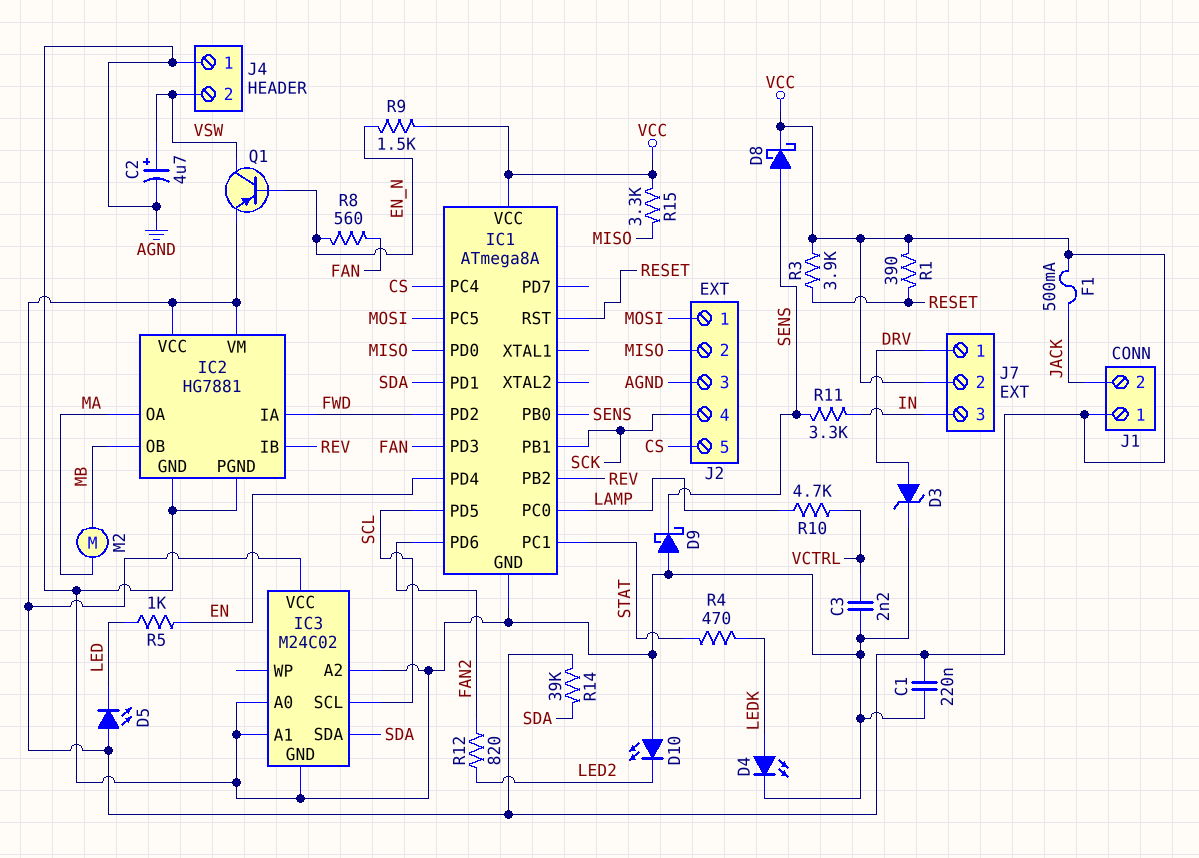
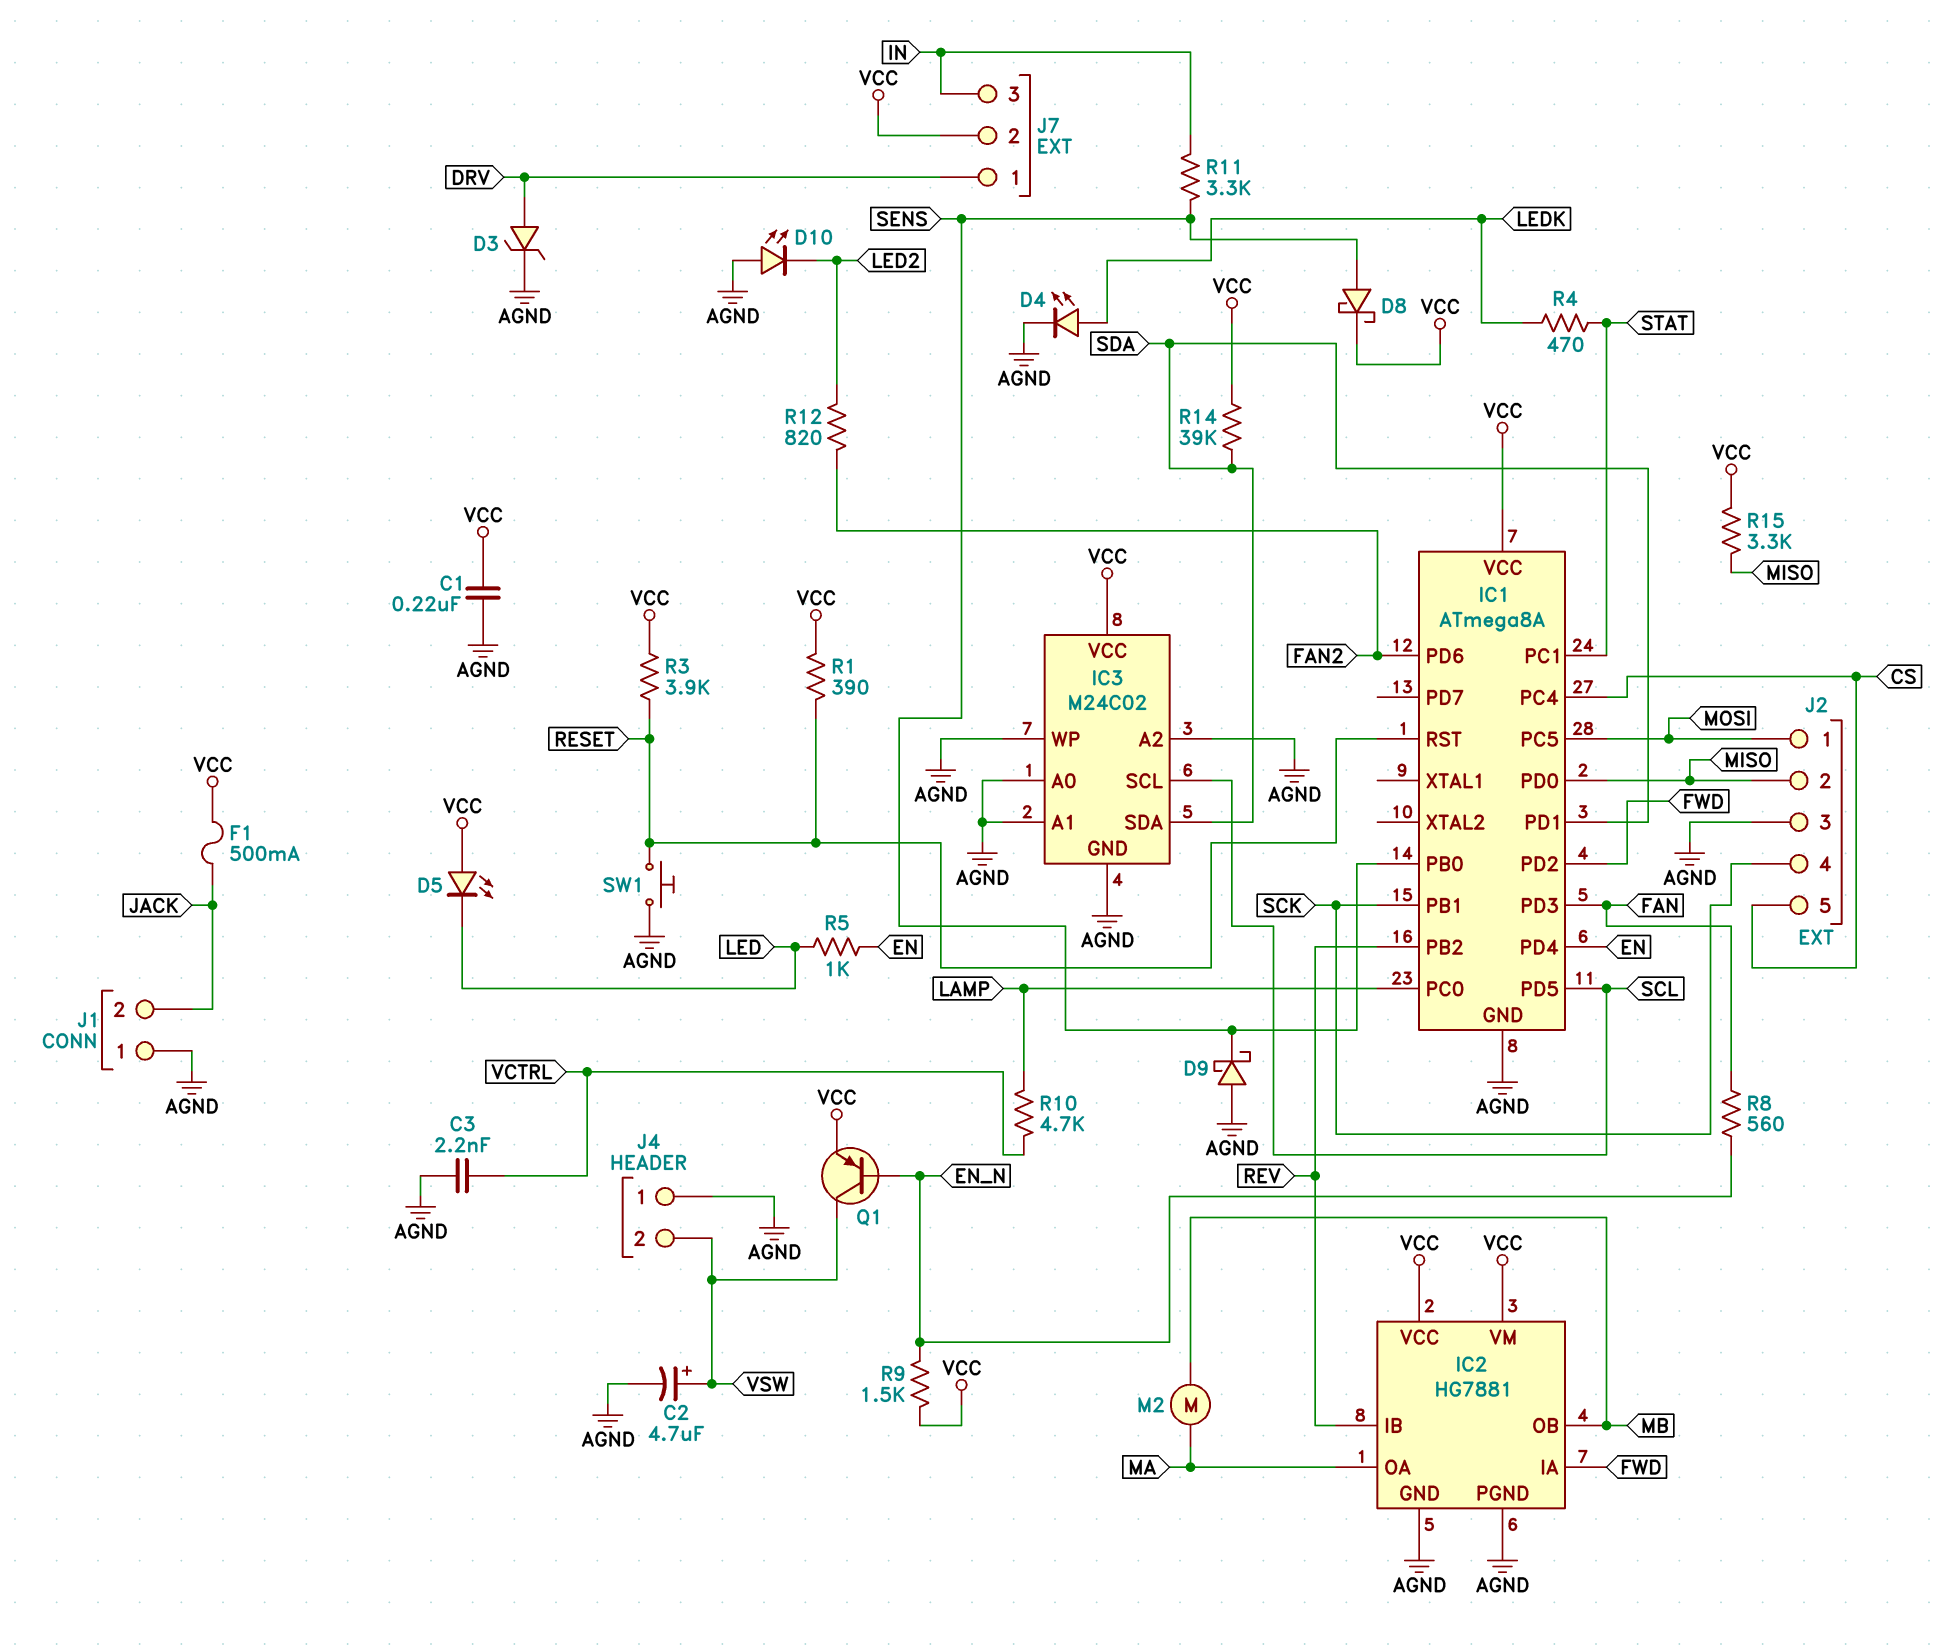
IC3 pin WP: none -> AGND
J1 pin 1: VCC -> AGND
SW1: none -> button (AGND, RESET)

